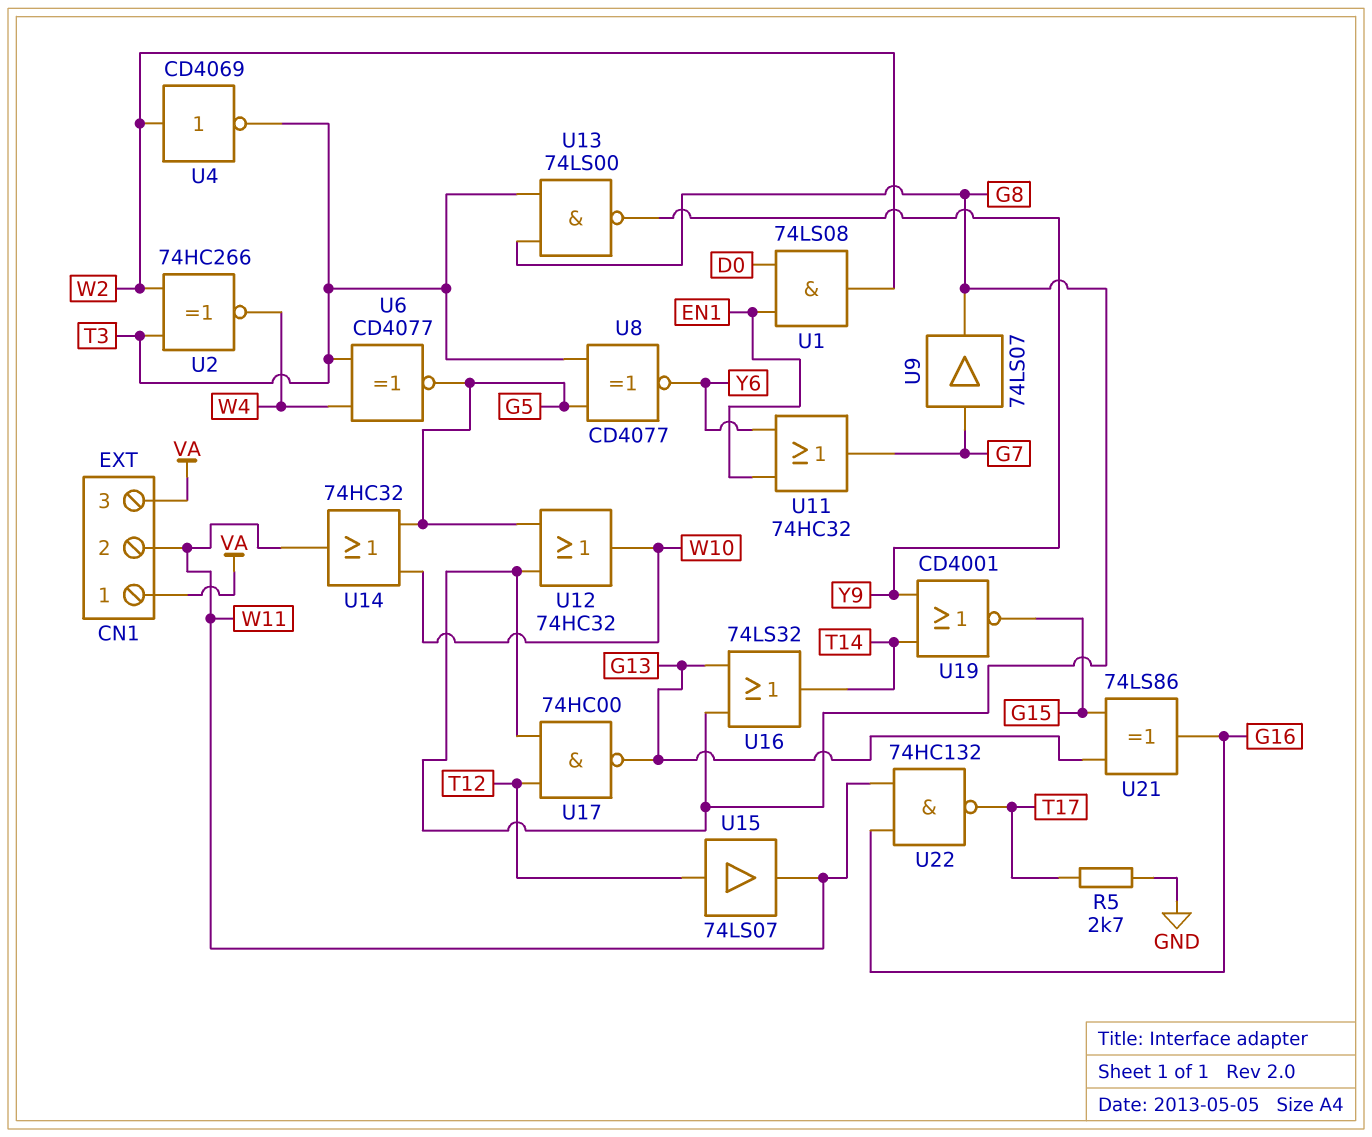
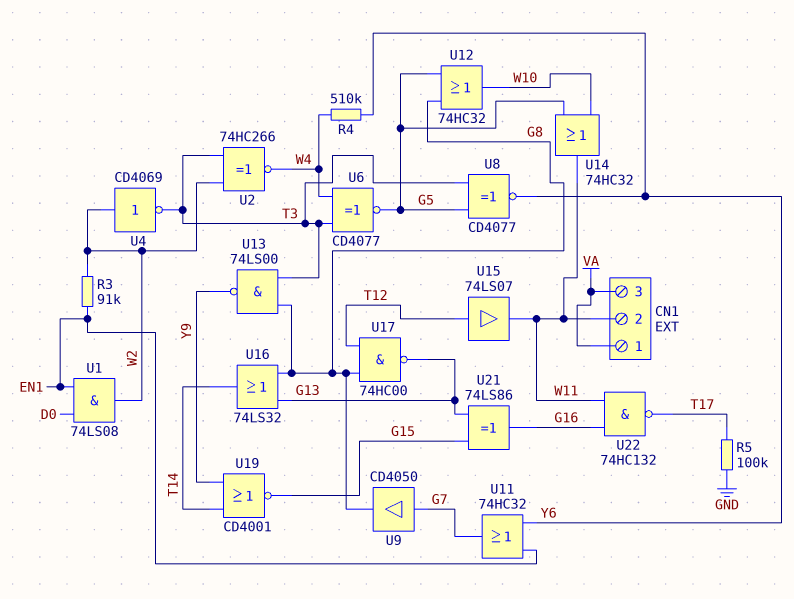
R3: none -> 91k (EN1, W2)
R4: none -> 510k (W4, Y6)
R5: 2.7k (GND, T17) -> 100k (GND, T17)
U9: buffer 74LS07 (in G7, out G8) -> buffer CD4050 (in G7, out G8)

